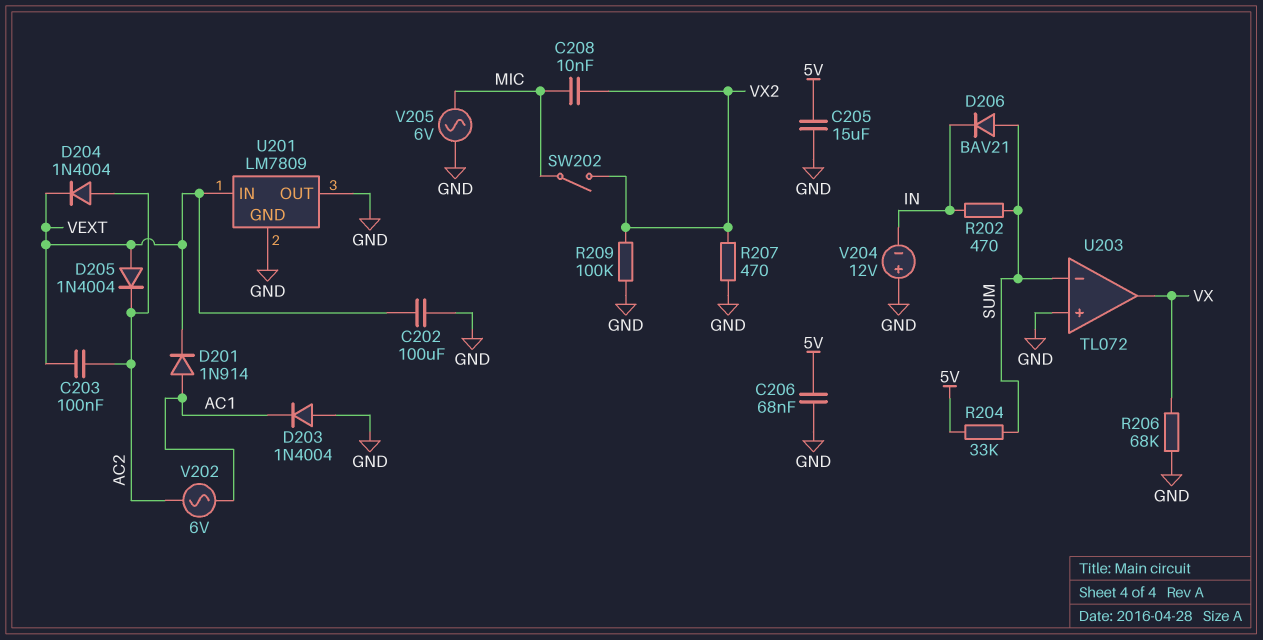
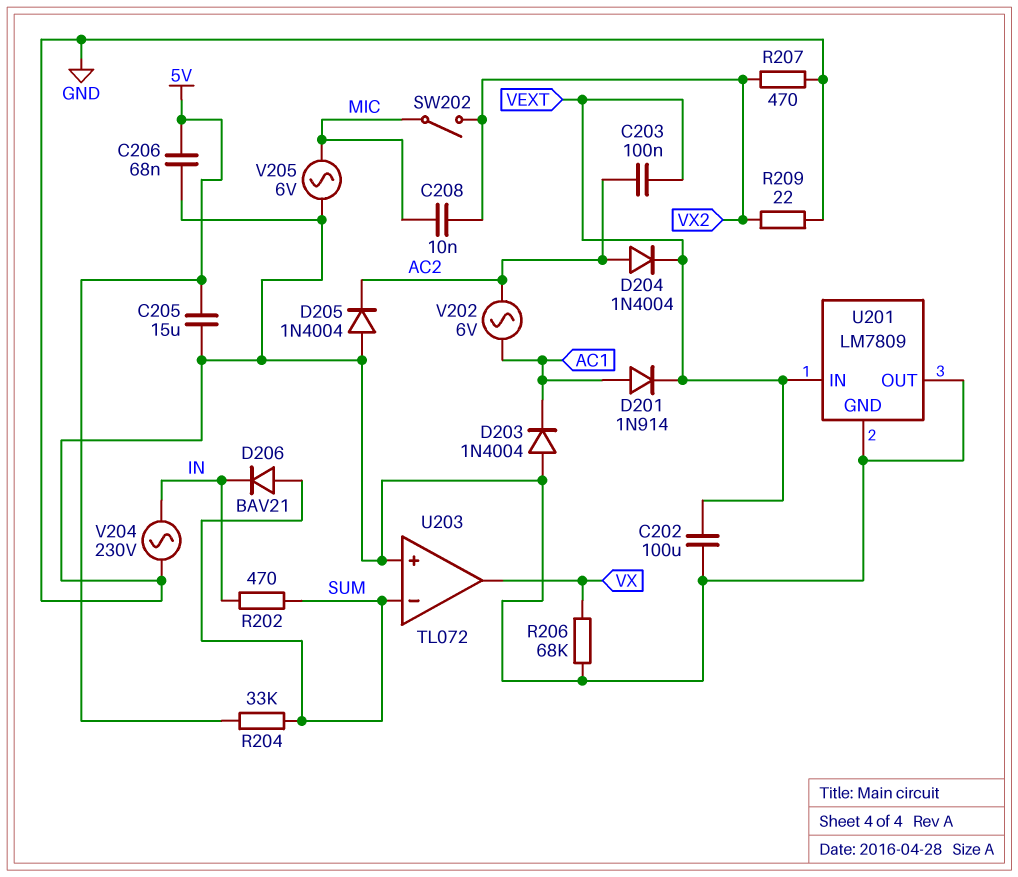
D205: diode 1N4004 (A VEXT, K AC2) -> diode 1N4004 (A GND, K AC2)
R209: 100k (GND, VX2) -> 22 (GND, VX2)
V204: 12V (plus GND, minus IN) -> AC 230V (GND, IN)

